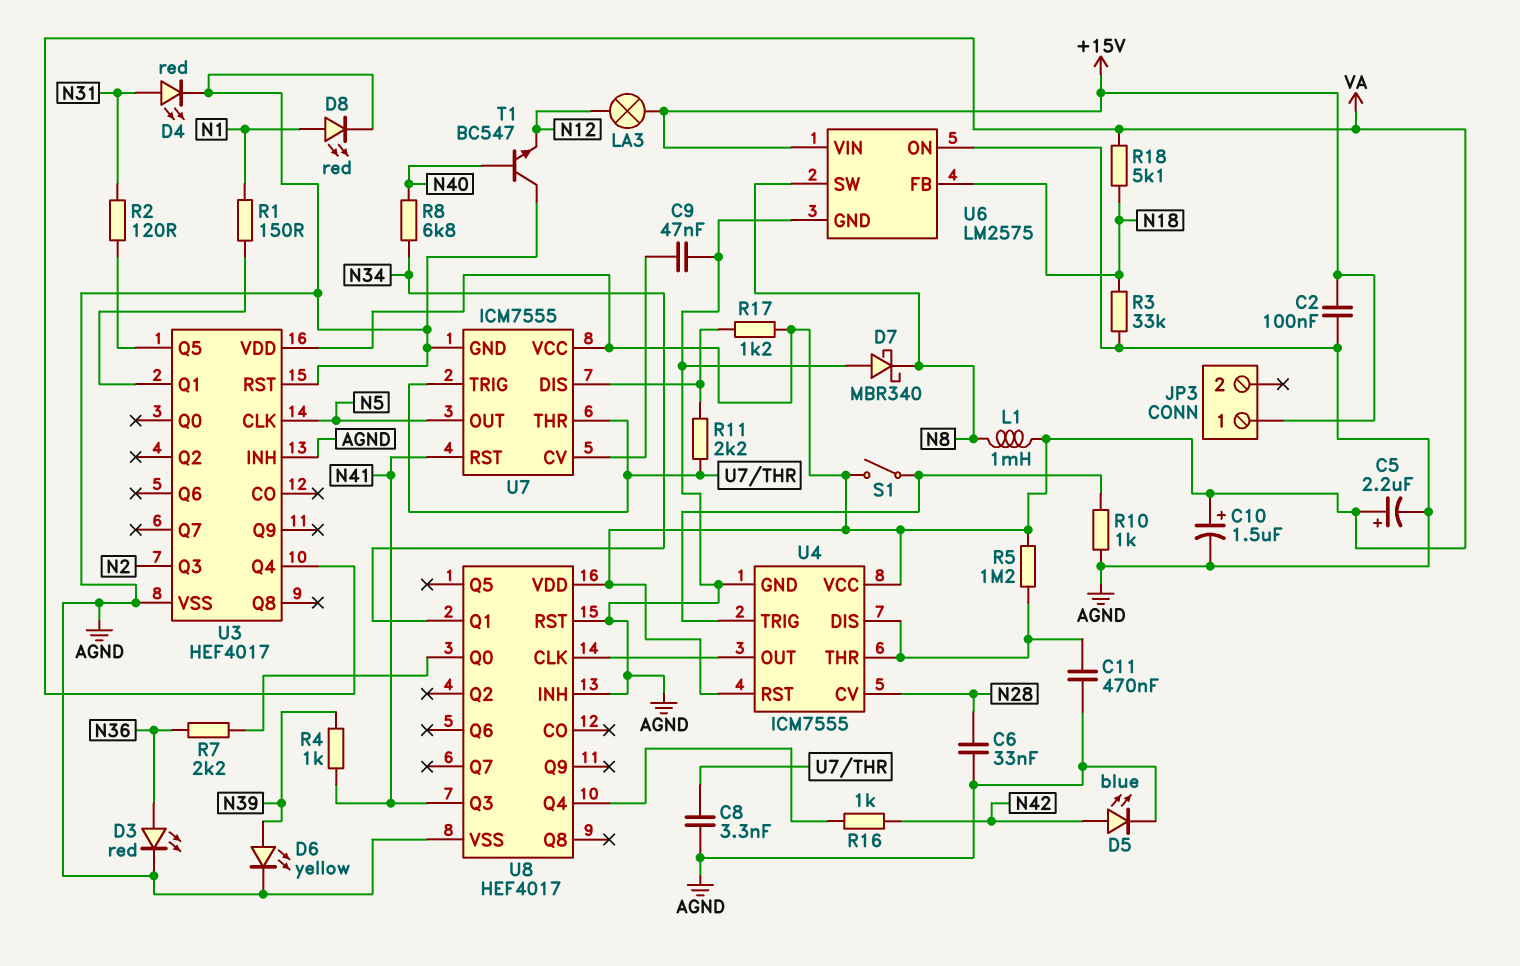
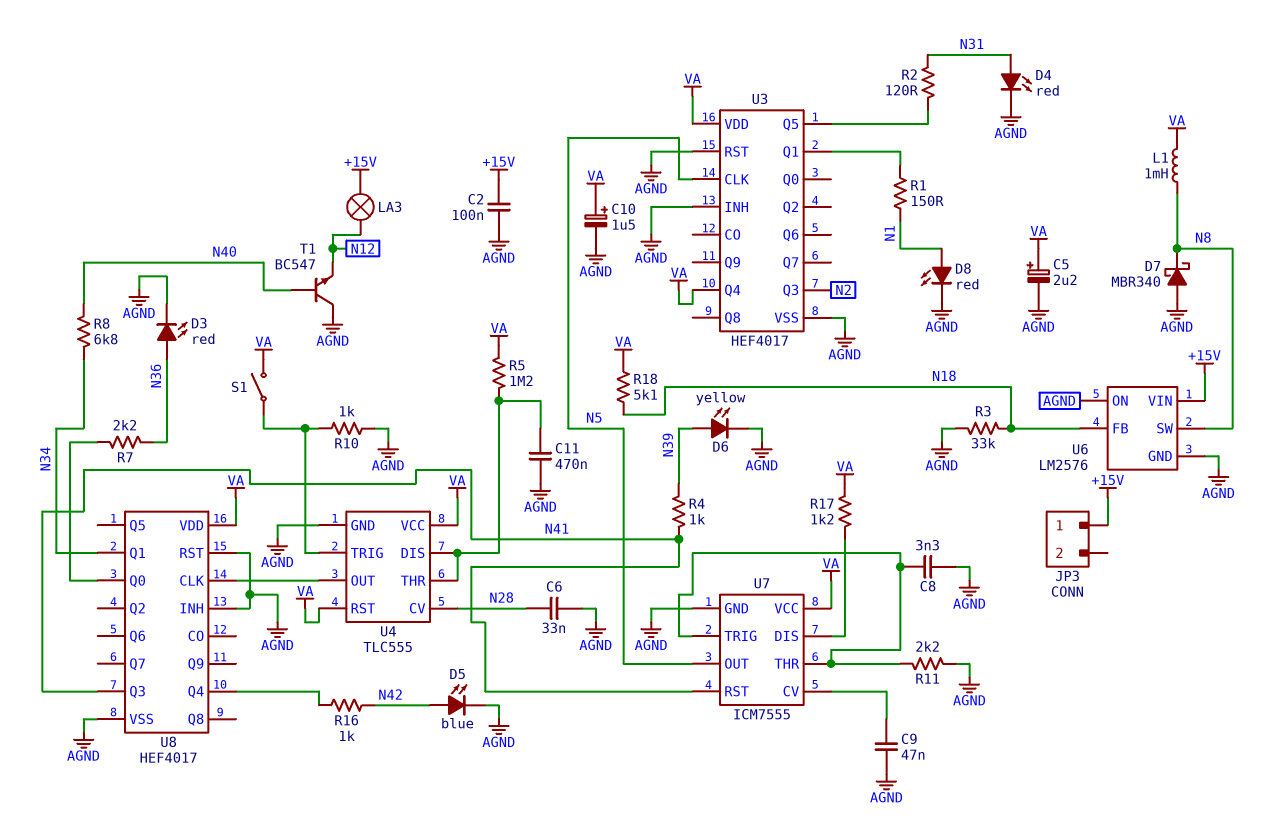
R11: 2.2k (U7/DIS, U7/THR) -> 2.2k (AGND, U7/THR)
U4: ICM7555 -> TLC555
U6: LM2575 -> LM2576

